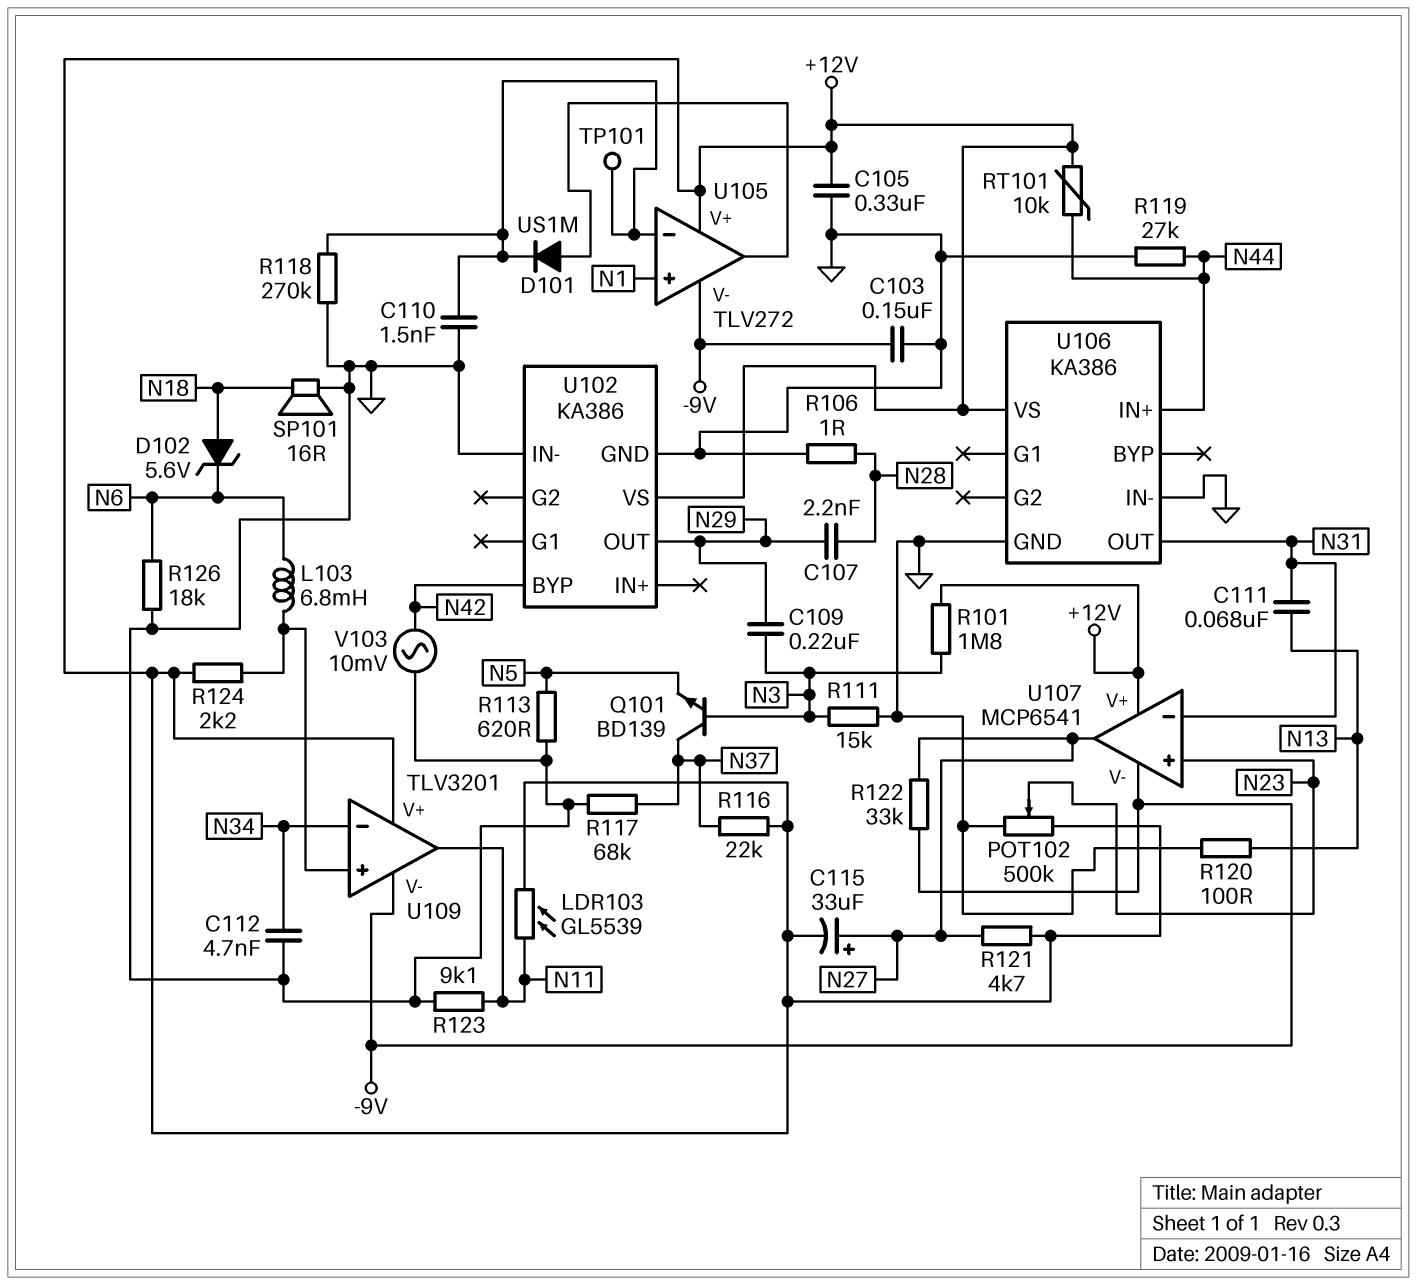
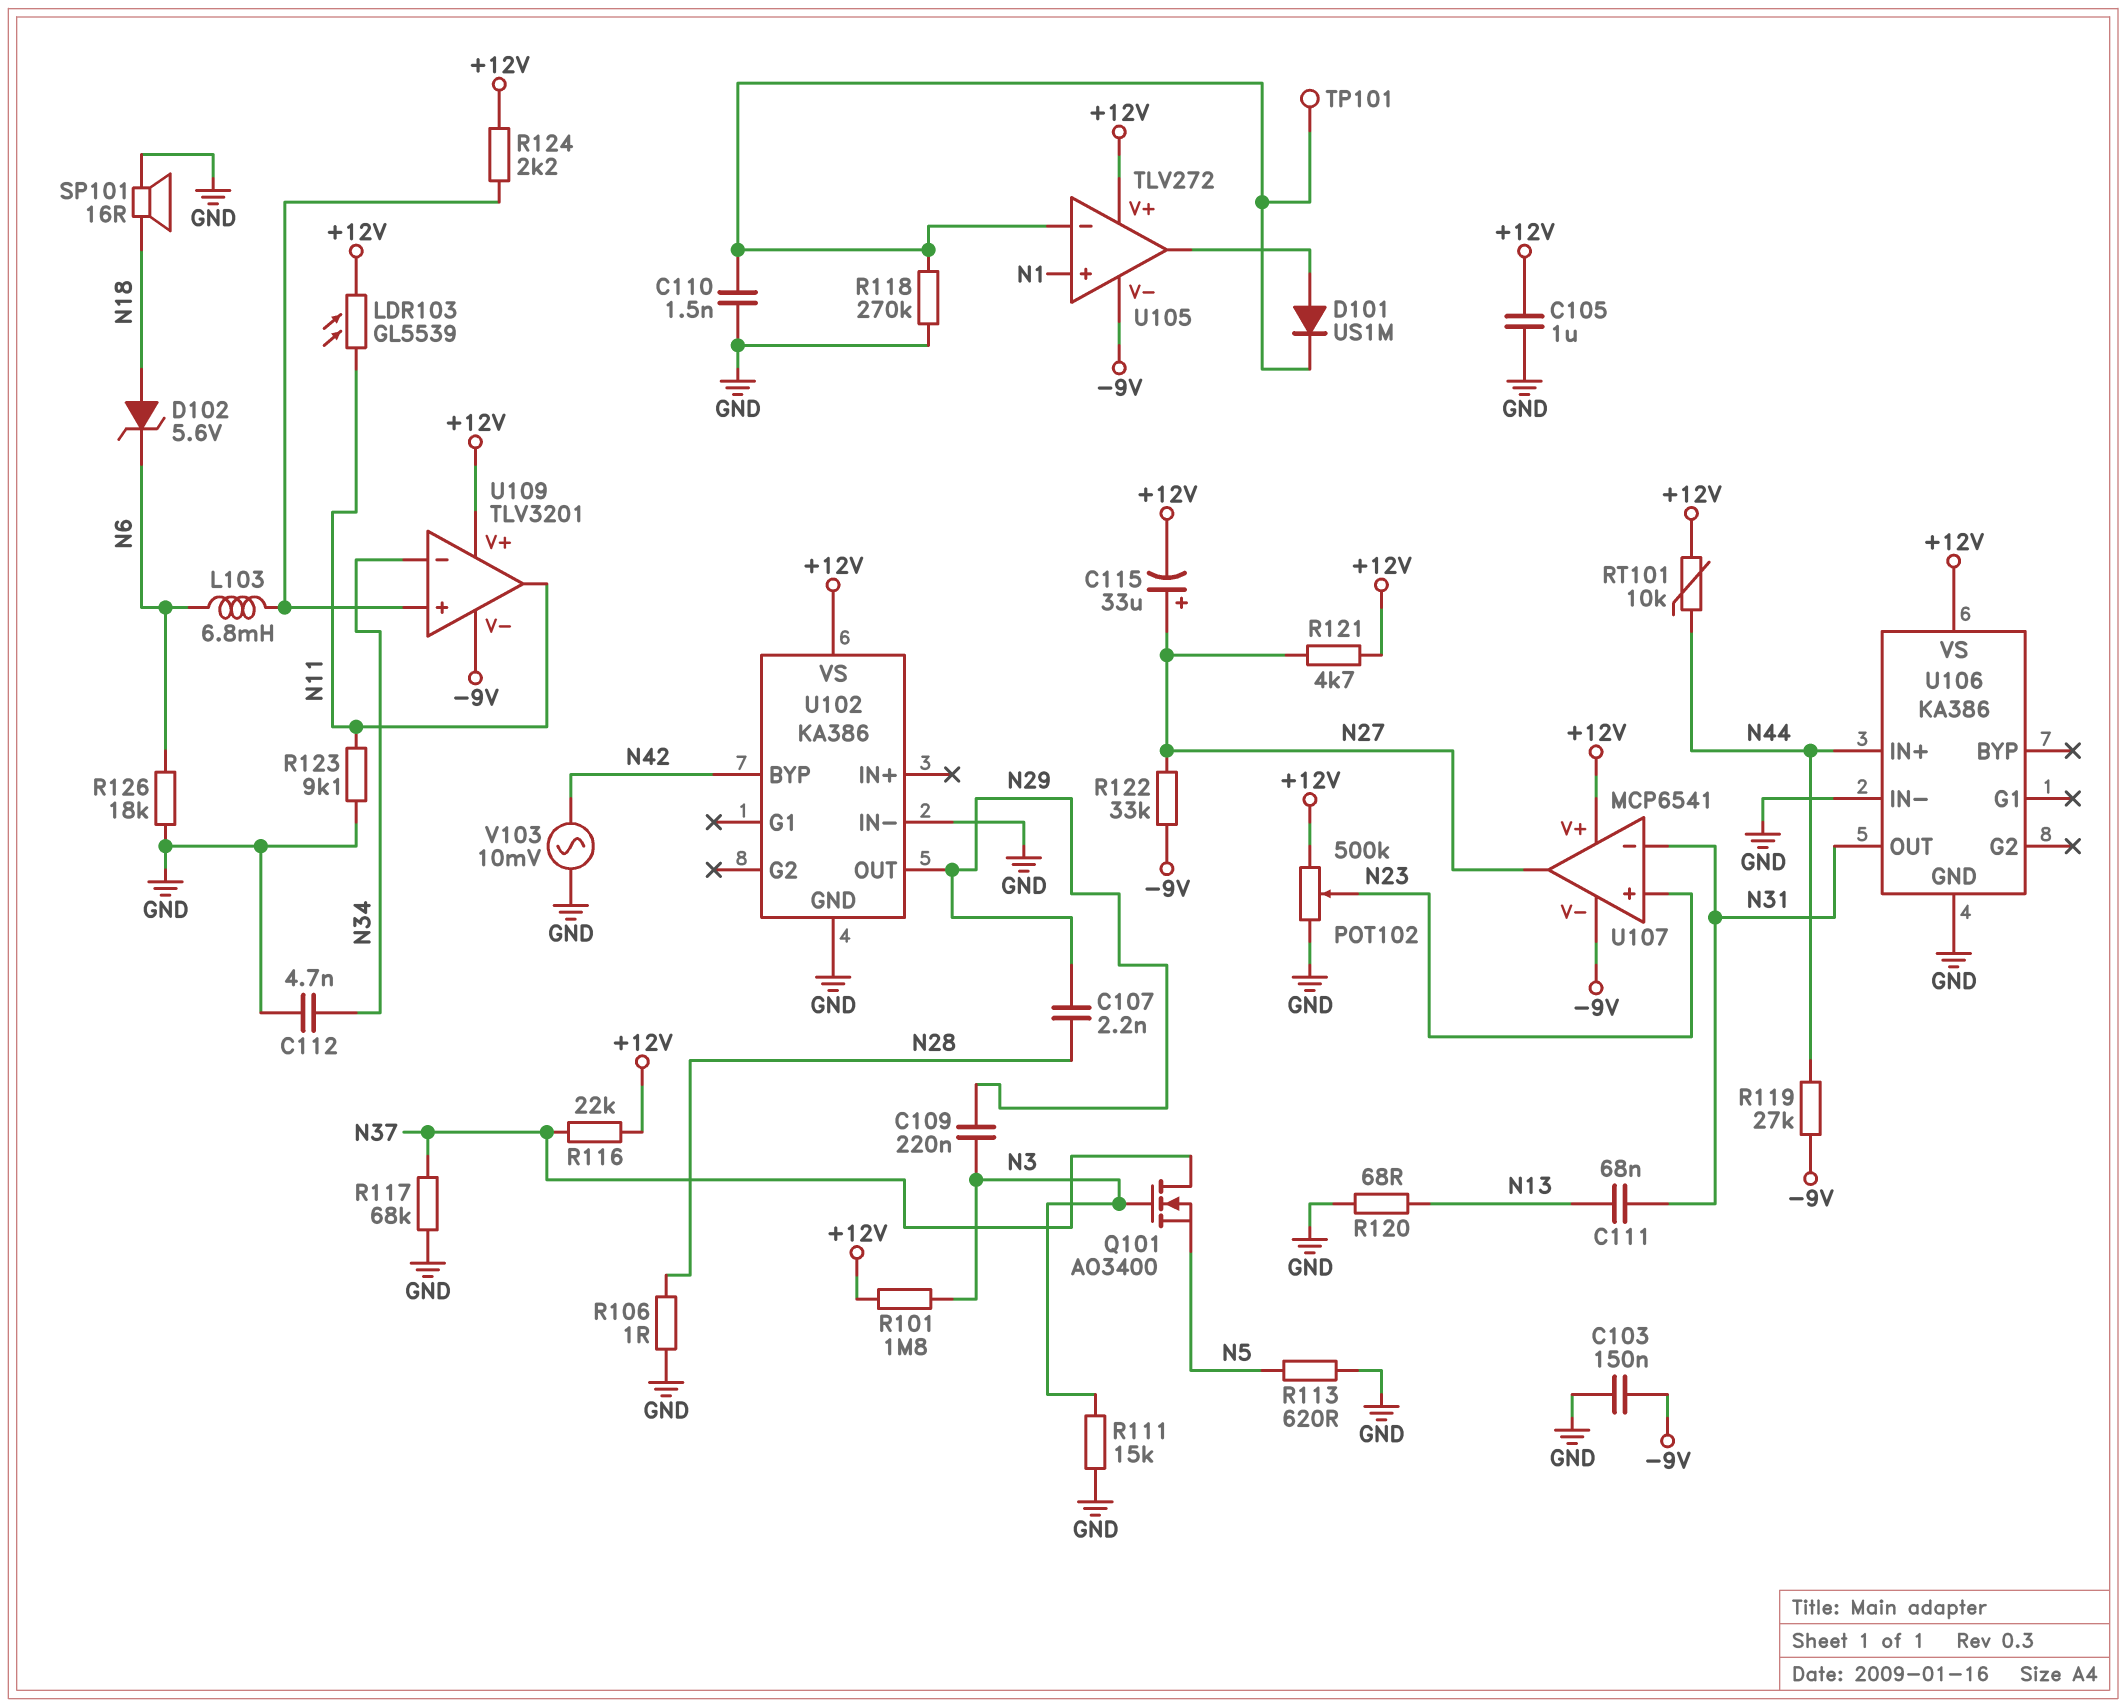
C105: 330nF (+12V, GND) -> 1uF (+12V, GND)
Q101: NPN BD139 (B N3, C N37, E N5) -> NMOS AO3400 (G N3, D N37, S N5)
R119: 27k (GND, N44) -> 27k (-9V, N44)
R120: 100 (GND, N13) -> 68 (GND, N13)

